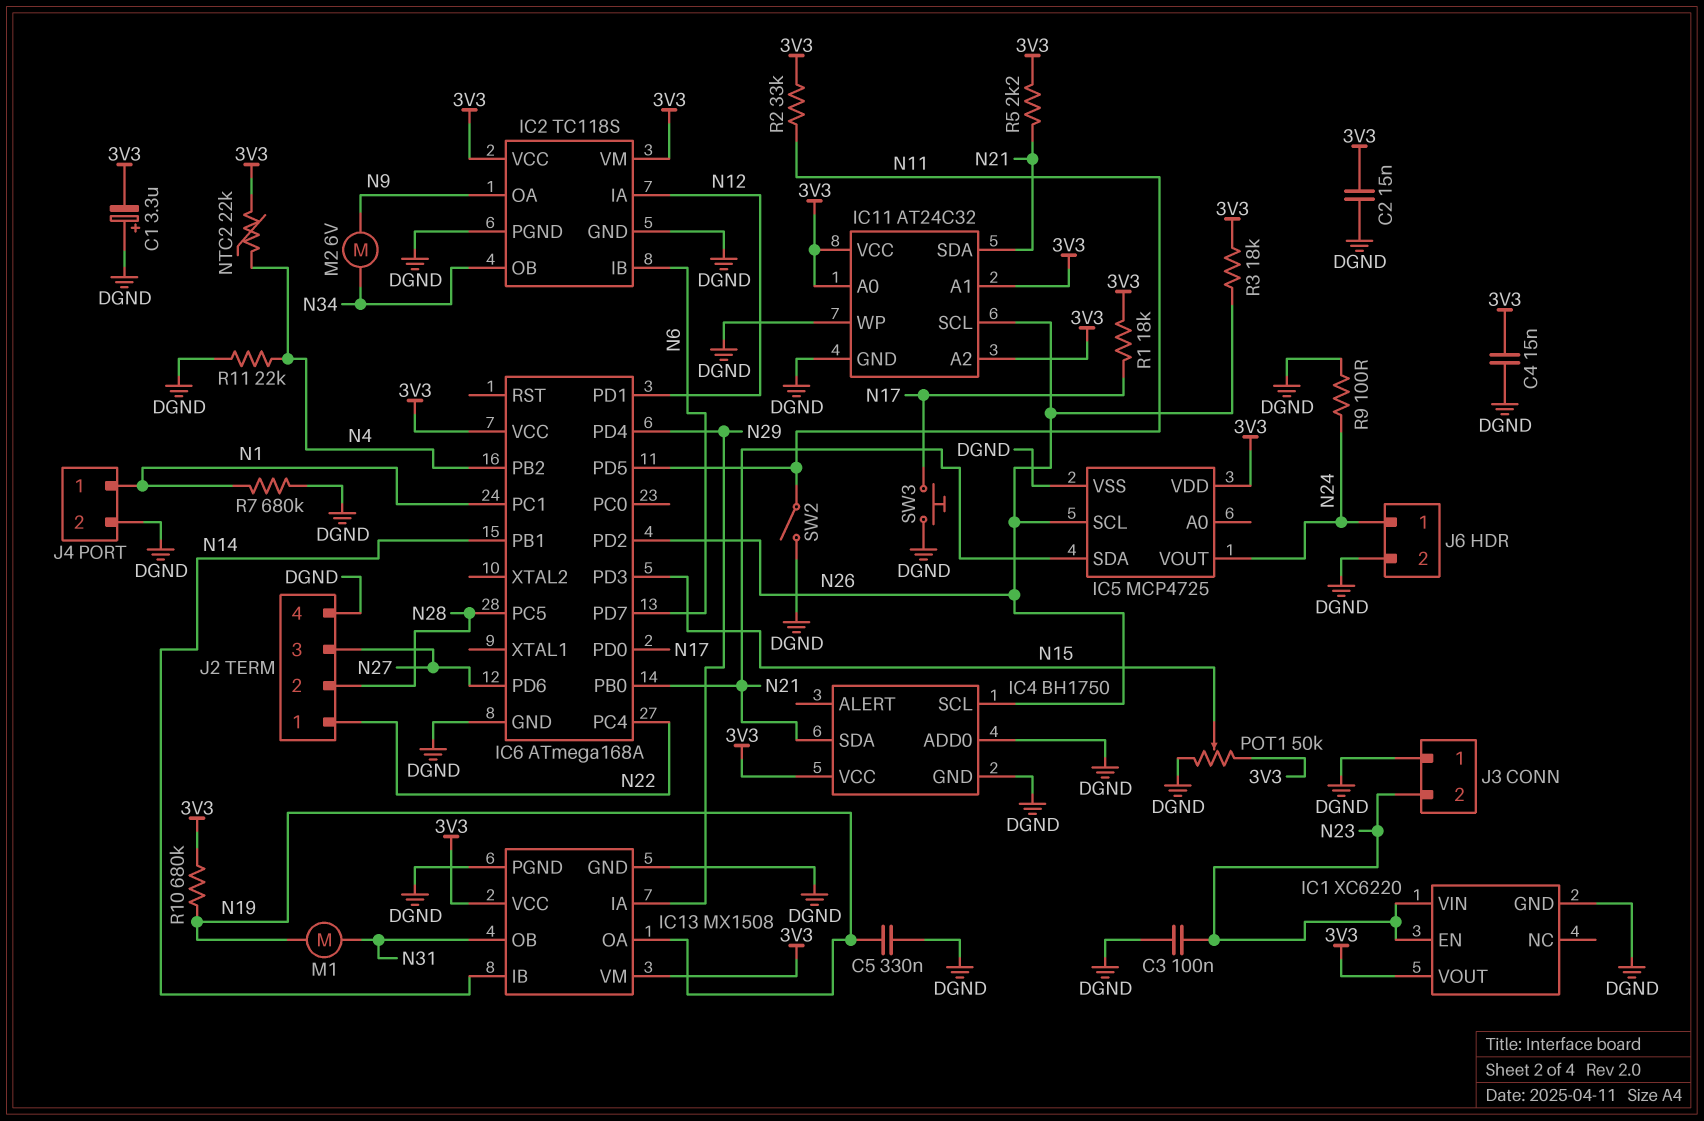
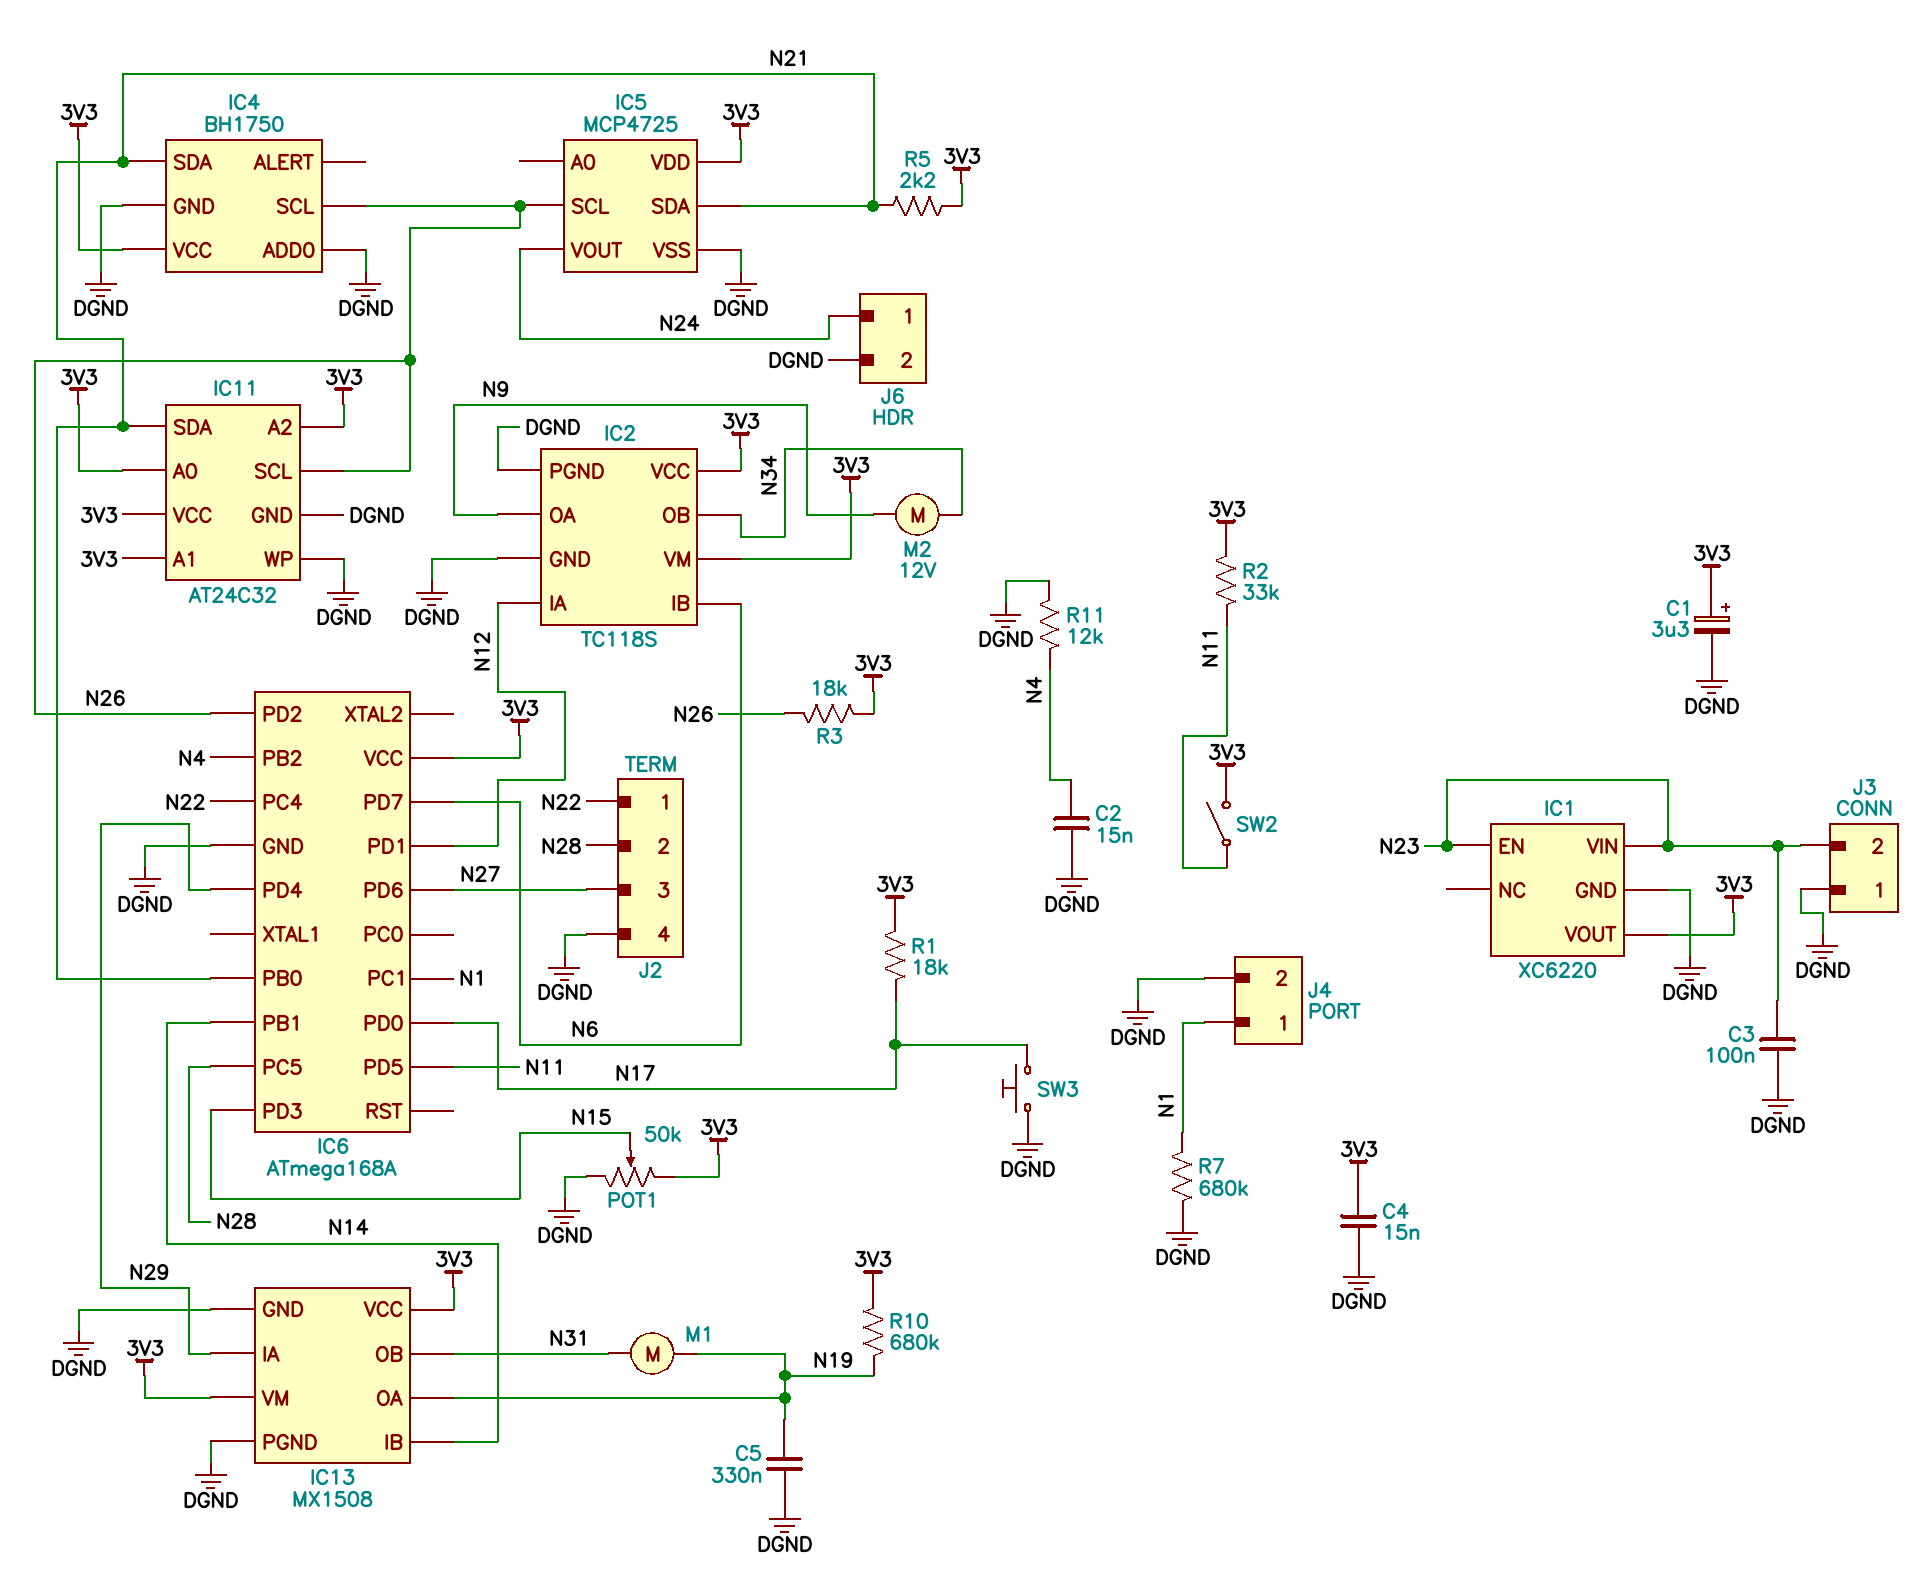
C1: 3.3uF (plus DGND, minus 3V3) -> 3.3uF (plus 3V3, minus DGND)
C2: 15nF (3V3, DGND) -> 15nF (DGND, N4)
M2: motor 6V (N9, N34) -> motor 12V (N9, N34)
NTC2: 22k (3V3, N4) -> none
R9: 100 (DGND, N24) -> none
R11: 22k (DGND, N4) -> 12k (DGND, N4)
SW2: switch (DGND, N11) -> switch (3V3, N11)

